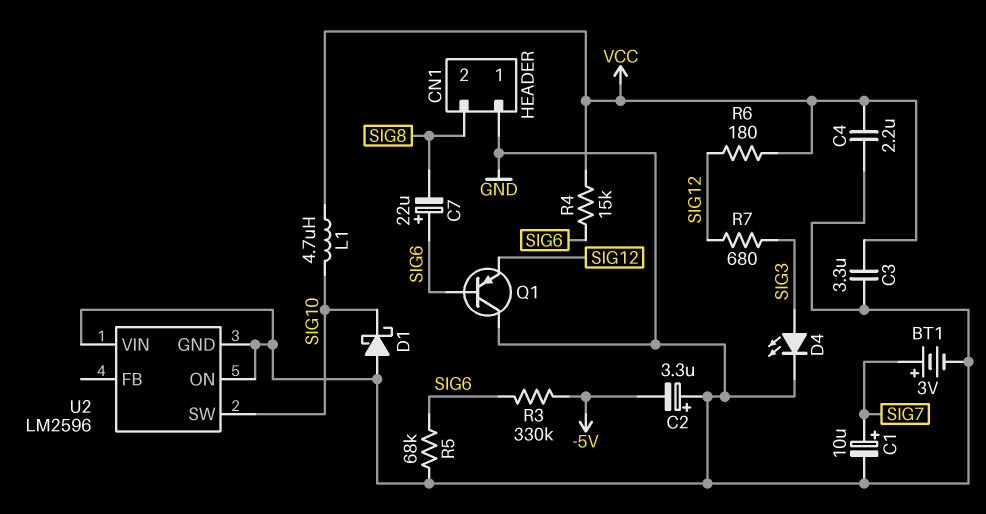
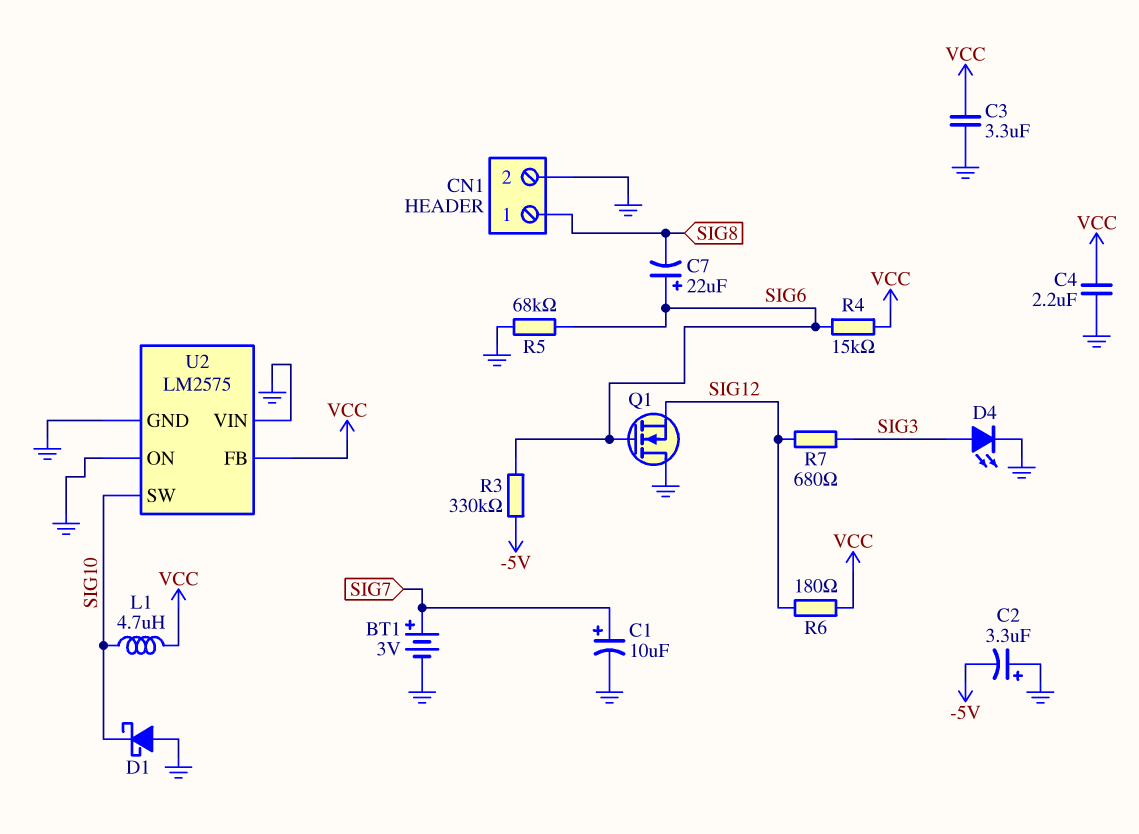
CN1 pin 1: GND -> SIG8
CN1 pin 2: SIG8 -> GND
Q1: PNP (B SIG6, C GND, E SIG12) -> NMOS (G SIG6, D GND, S SIG12)
U2: LM2596 -> LM2575
U2 pin FB: none -> VCC

